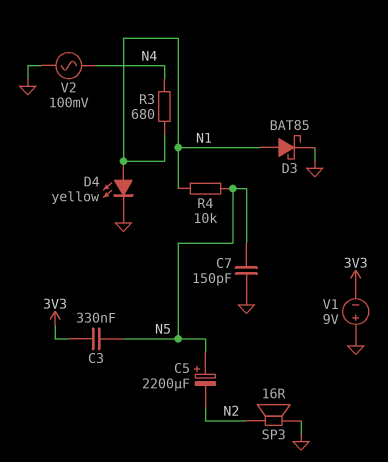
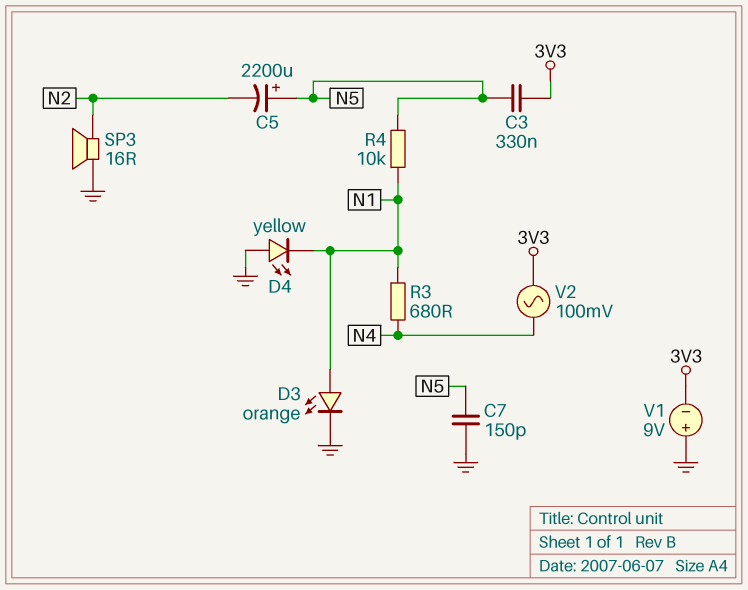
D3: schottky BAT85 (A N1, K GND) -> LED orange (A N1, K GND)
D4: LED yellow (A N1, K GND) -> LED yellow (A GND, K N1)
V2: AC 100mV (GND, N4) -> AC 100mV (3V3, N4)

